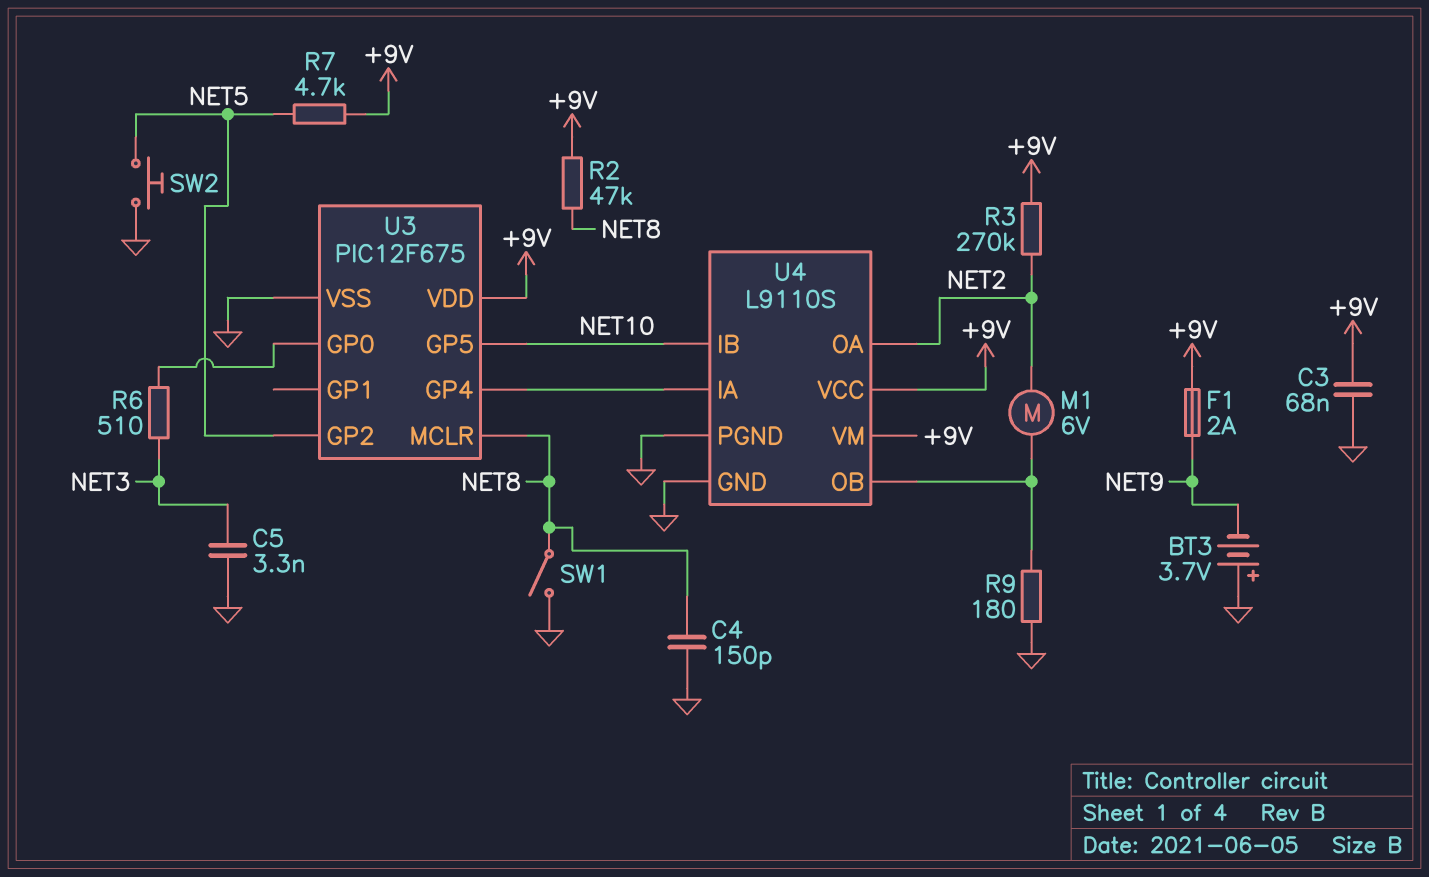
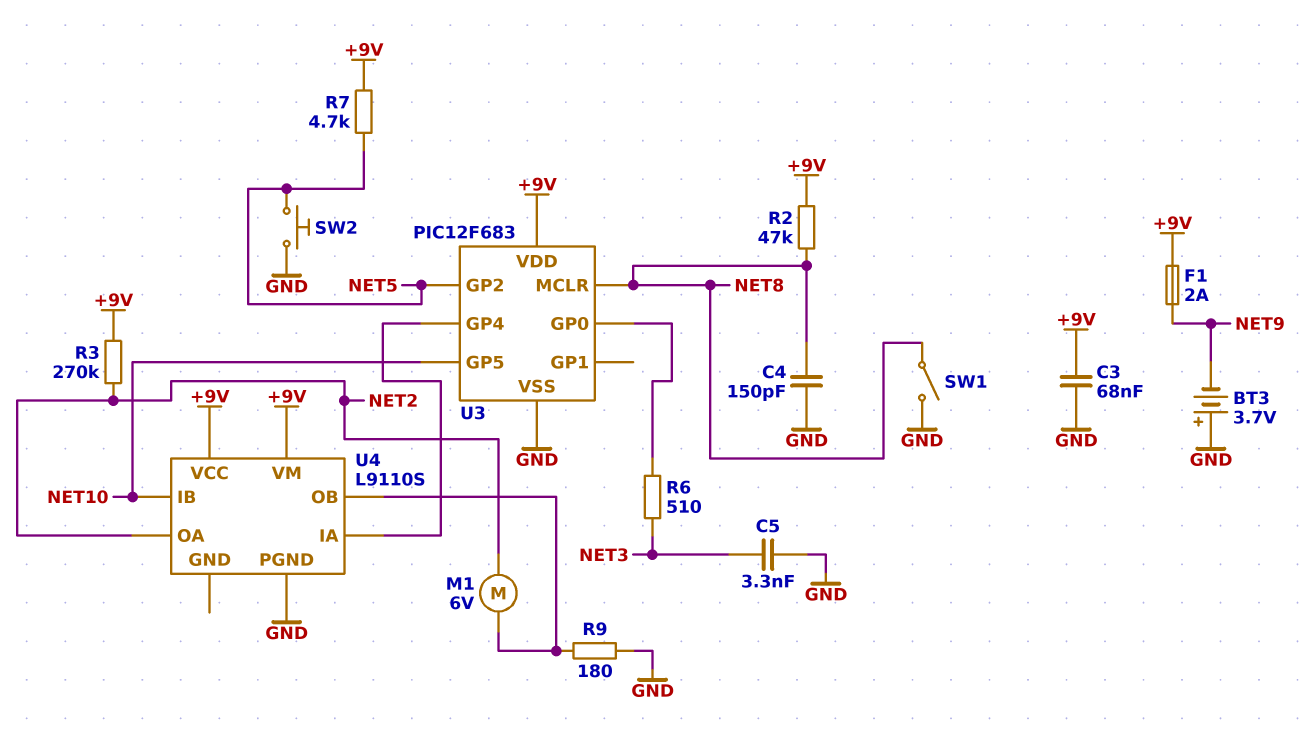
U3: PIC12F675 -> PIC12F683
U4 pin GND: GND -> none

